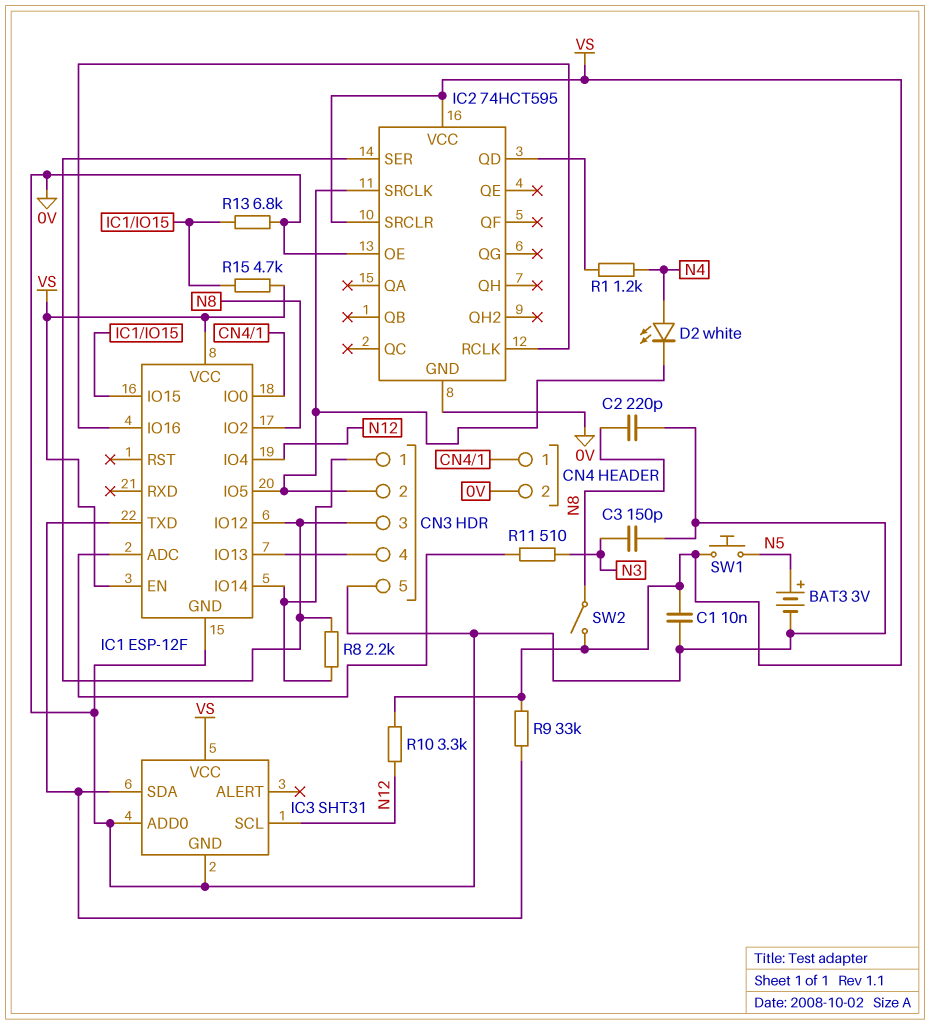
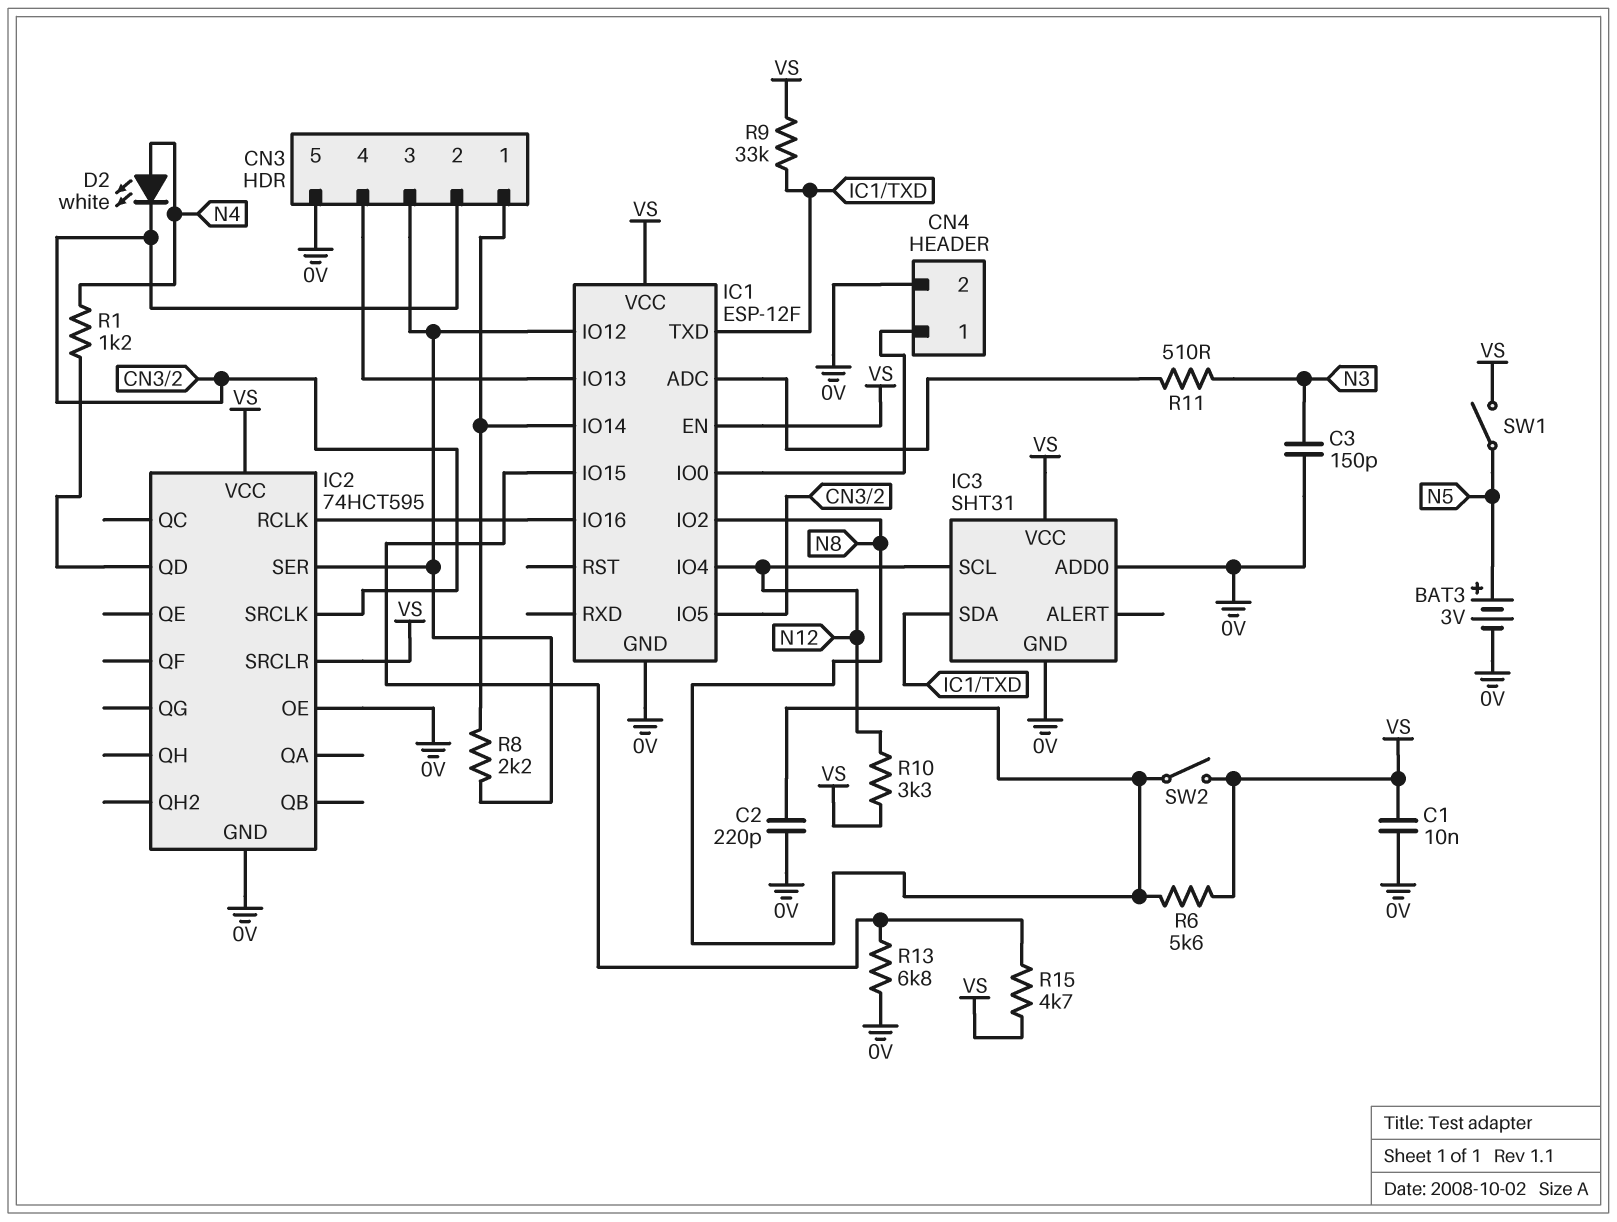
R6: none -> 5.6k (N8, VS)
SW1: button (N5, VS) -> switch (N5, VS)

